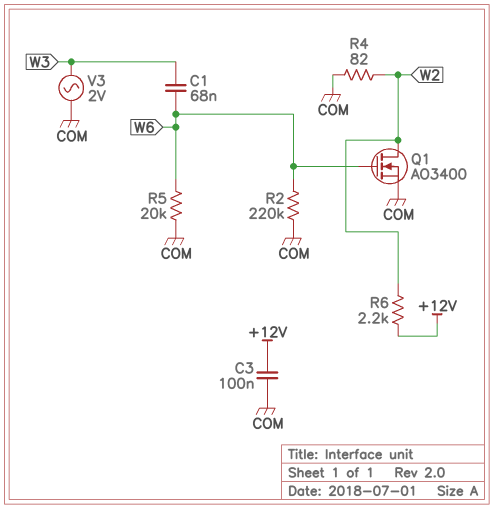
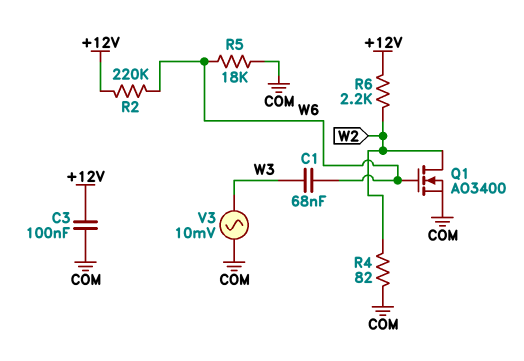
R2: 220k (COM, W6) -> 220k (+12V, W6)
R5: 20k (COM, W6) -> 18k (COM, W6)
V3: AC 2V (COM, W3) -> AC 10mV (COM, W3)

